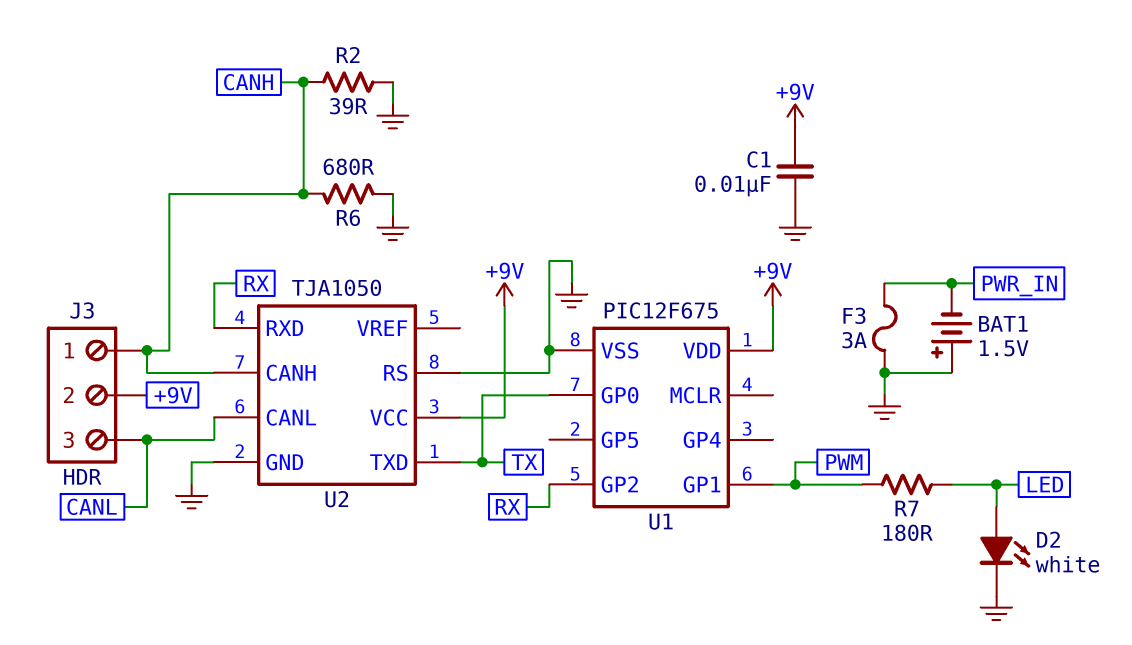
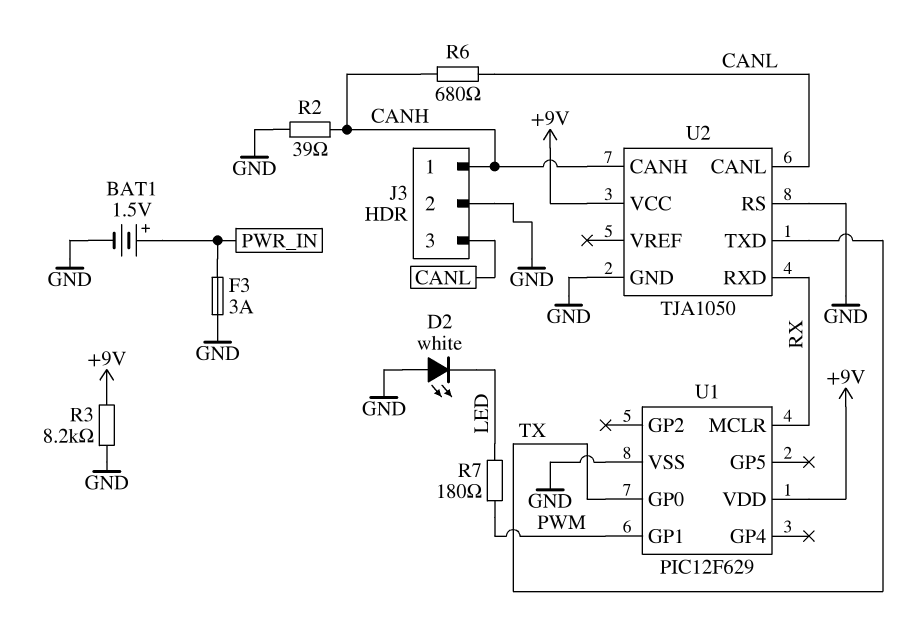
BAT1: 1.5V (plus GND, minus PWR_IN) -> 1.5V (plus PWR_IN, minus GND)
C1: 10nF (+9V, GND) -> none
D2: LED white (A LED, K GND) -> LED white (A GND, K LED)
J3 pin 2: +9V -> GND
R3: none -> 8.2k (+9V, GND)
R6: 680 (CANH, GND) -> 680 (CANH, CANL)
U1: PIC12F675 -> PIC12F629
U1 pin GP2: RX -> none
U1 pin MCLR: none -> RX

